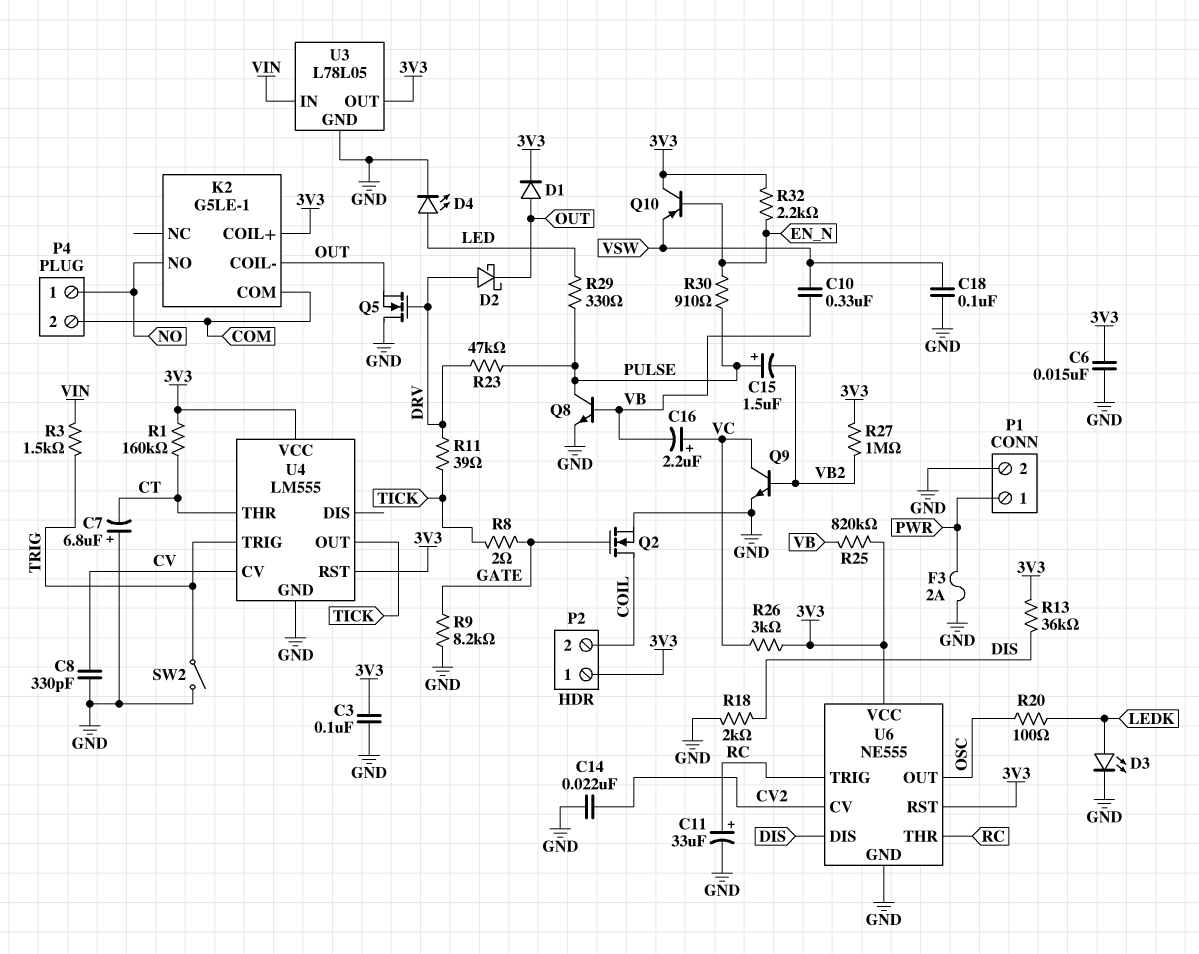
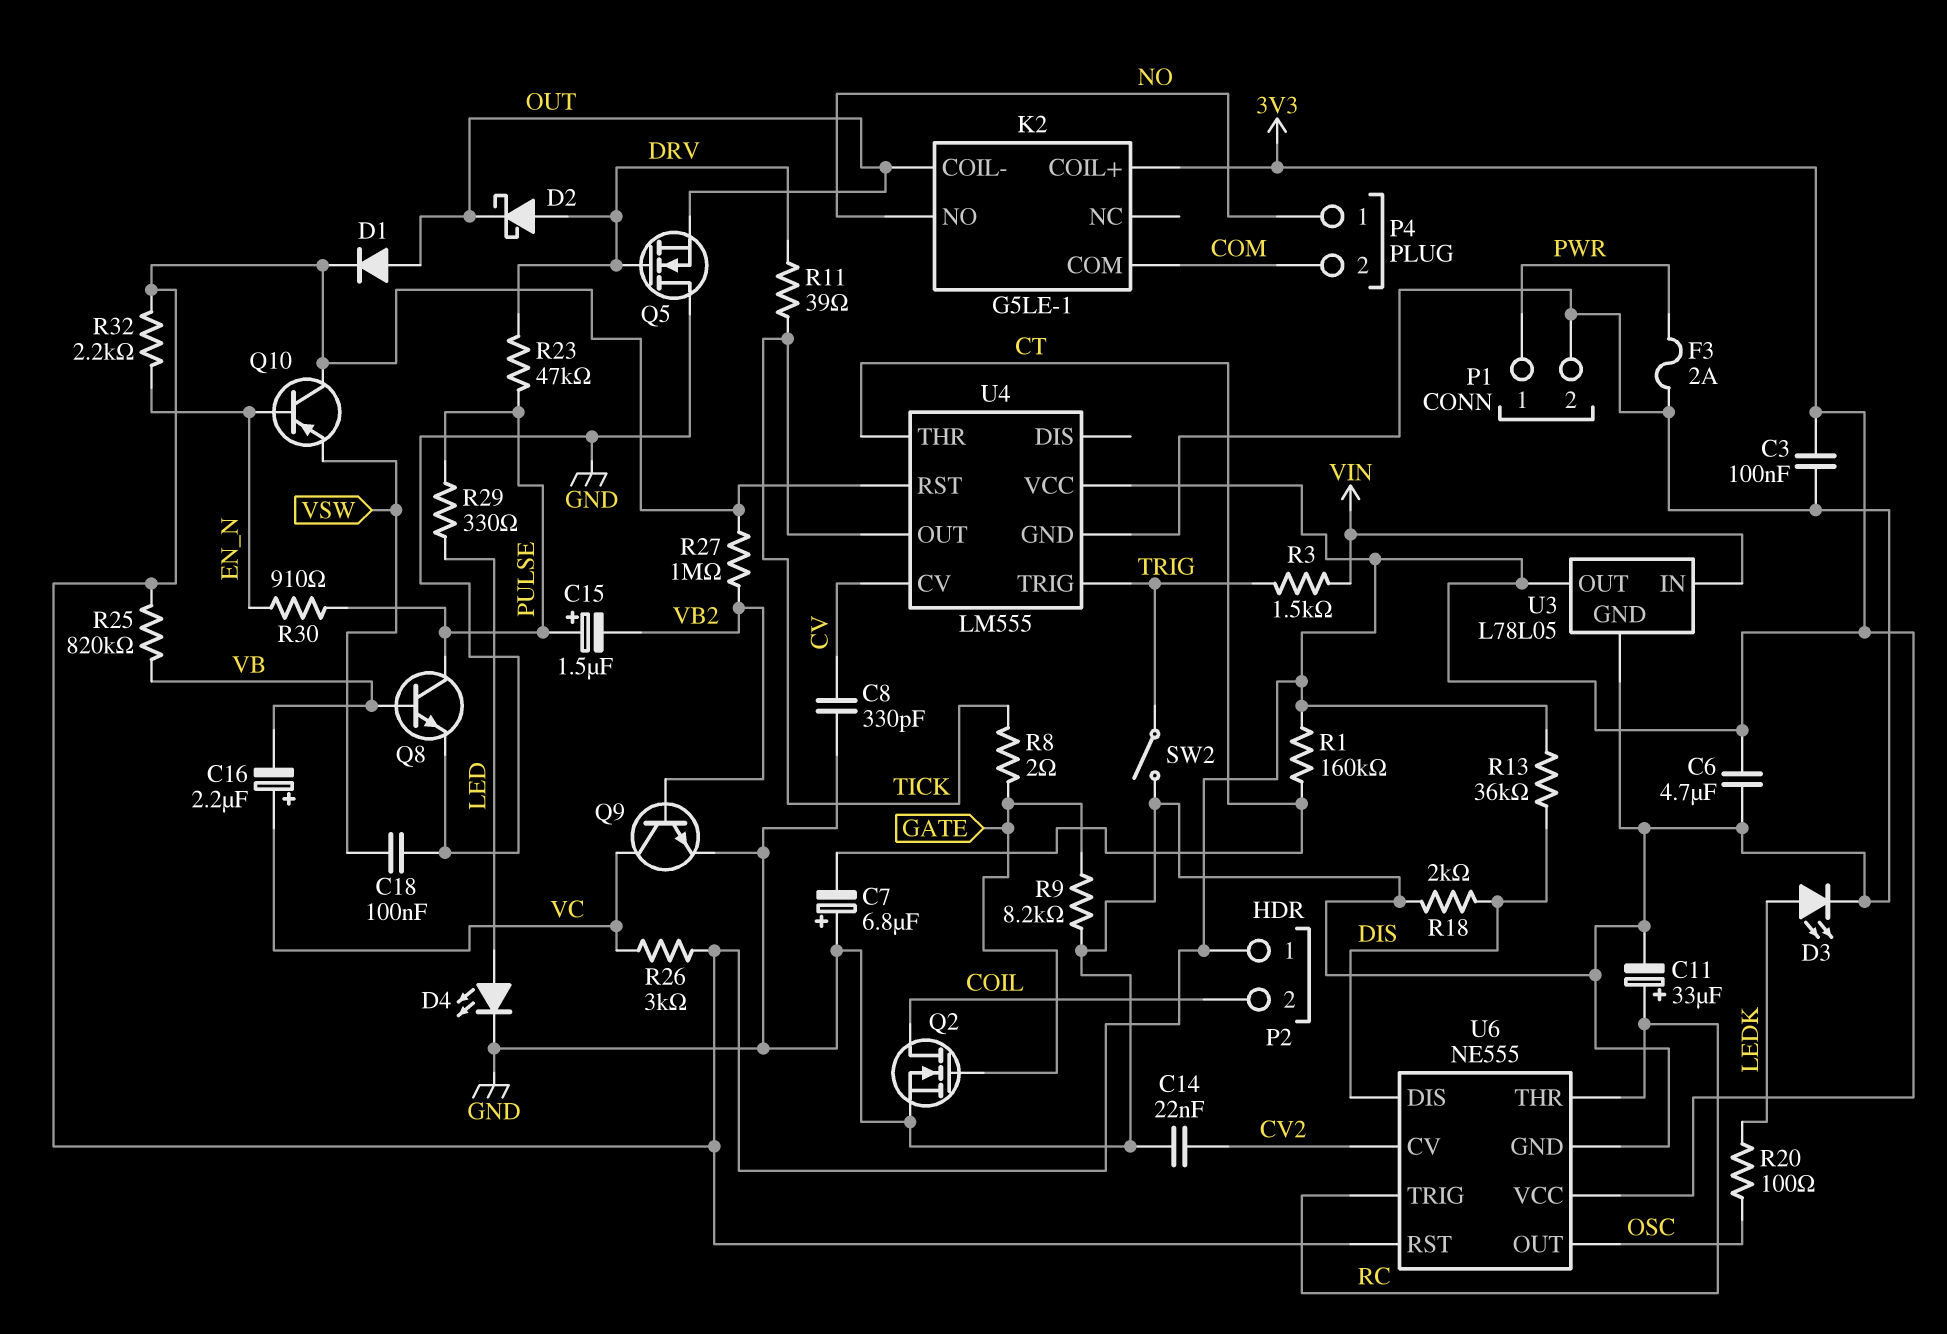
C6: 15nF (3V3, GND) -> 4.7uF (3V3, GND)
C10: 330nF (VB, VSW) -> none

